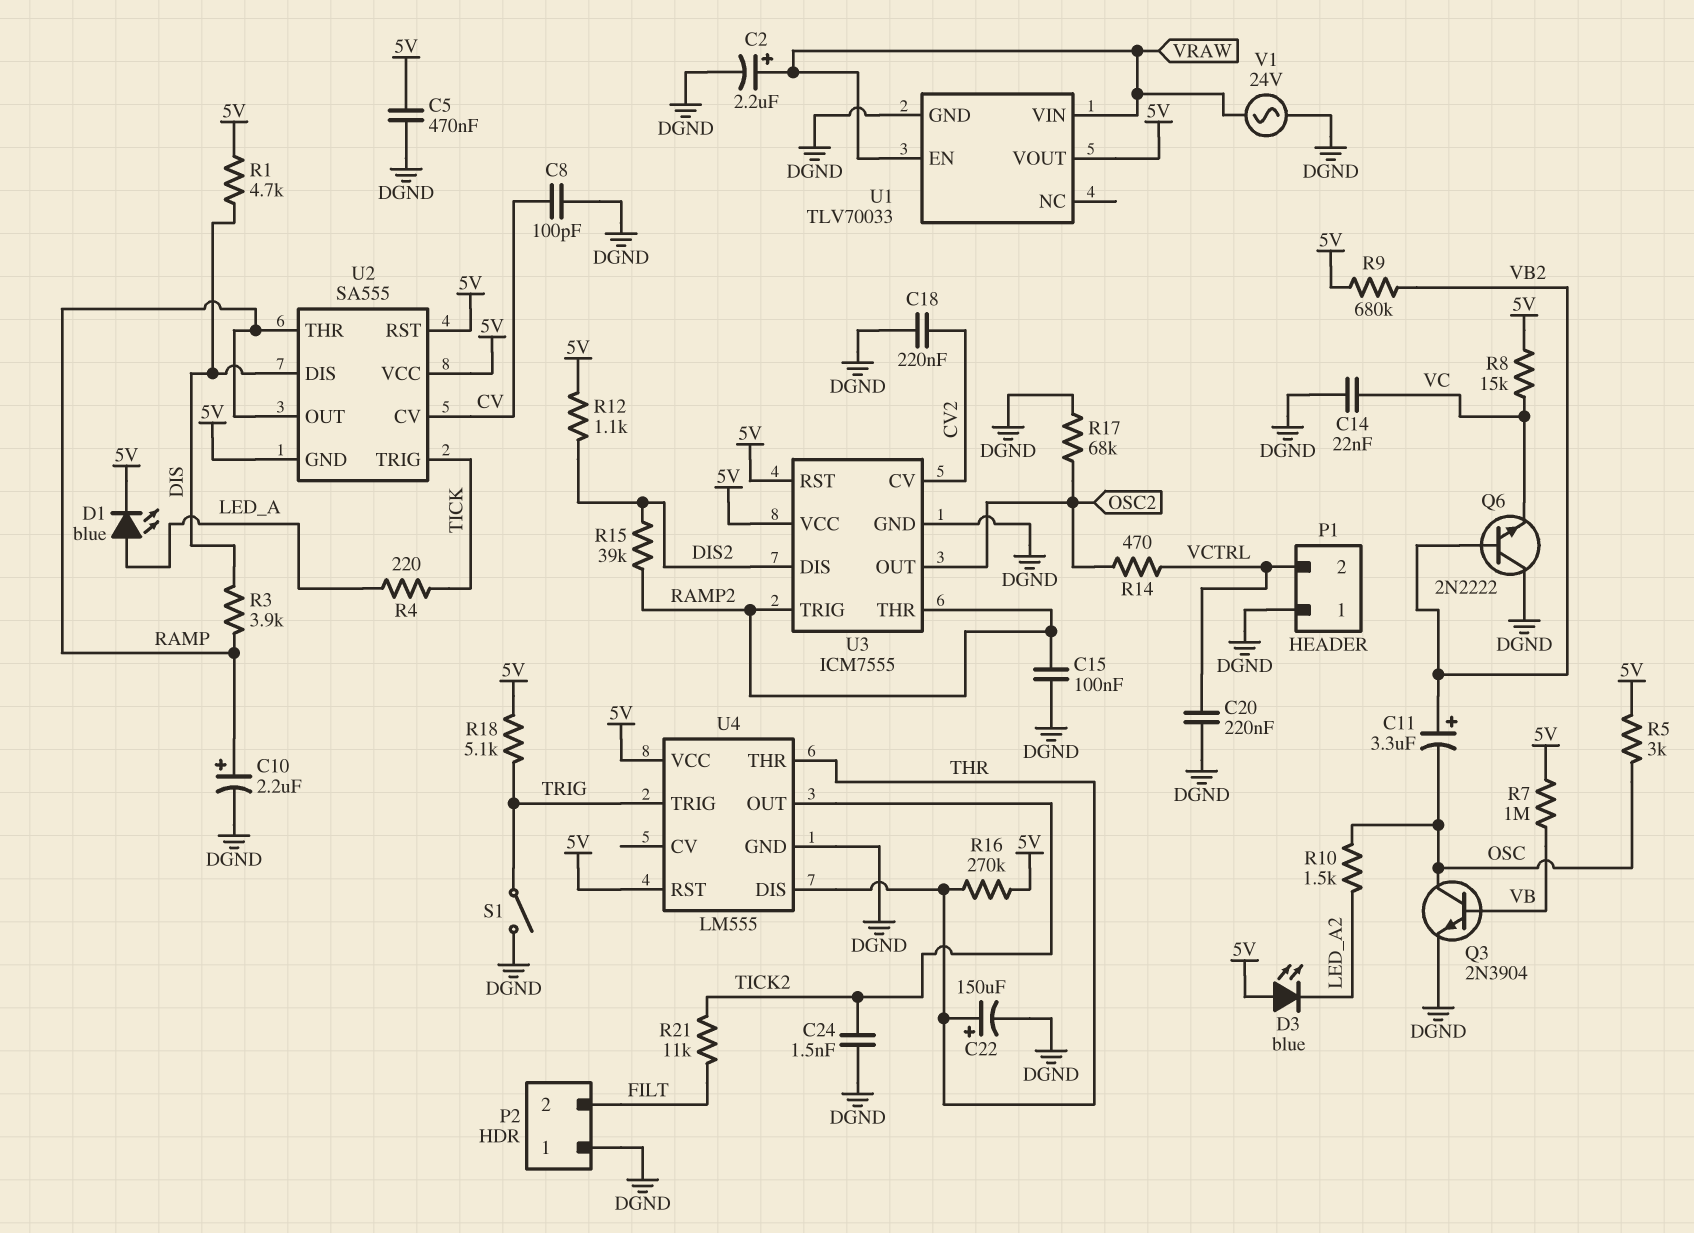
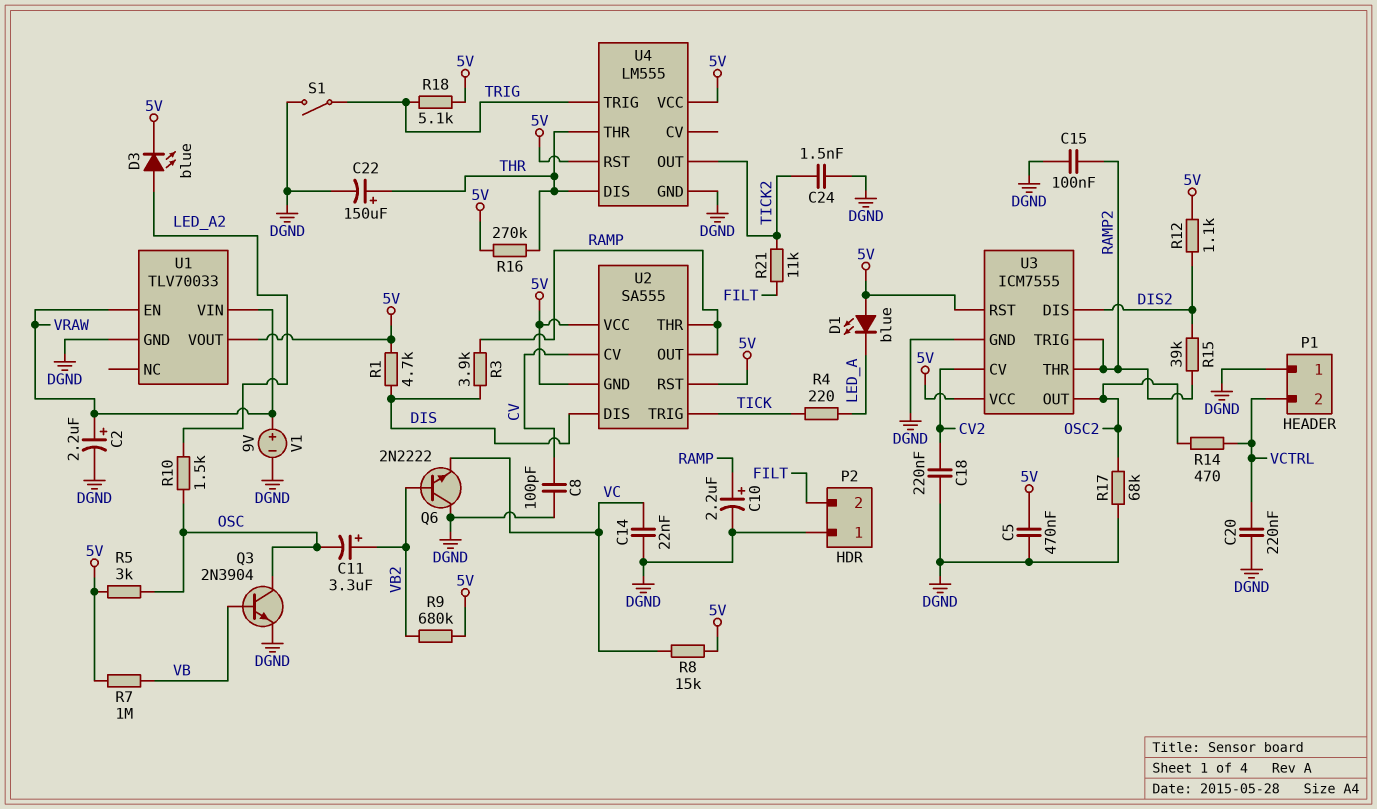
D1: LED blue (A LED_A, K 5V) -> LED blue (A 5V, K LED_A)
D3: LED blue (A 5V, K LED_A2) -> LED blue (A LED_A2, K 5V)
V1: AC 24V (DGND, VRAW) -> 9V (plus VRAW, minus DGND)

